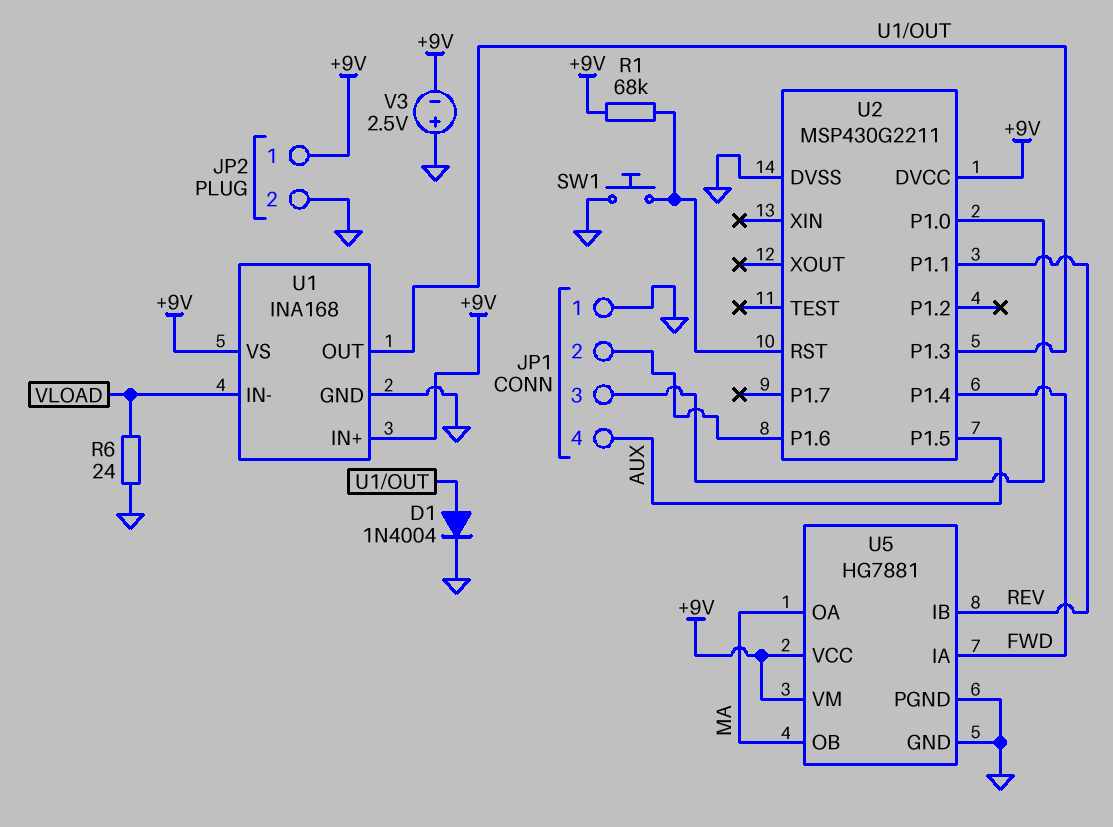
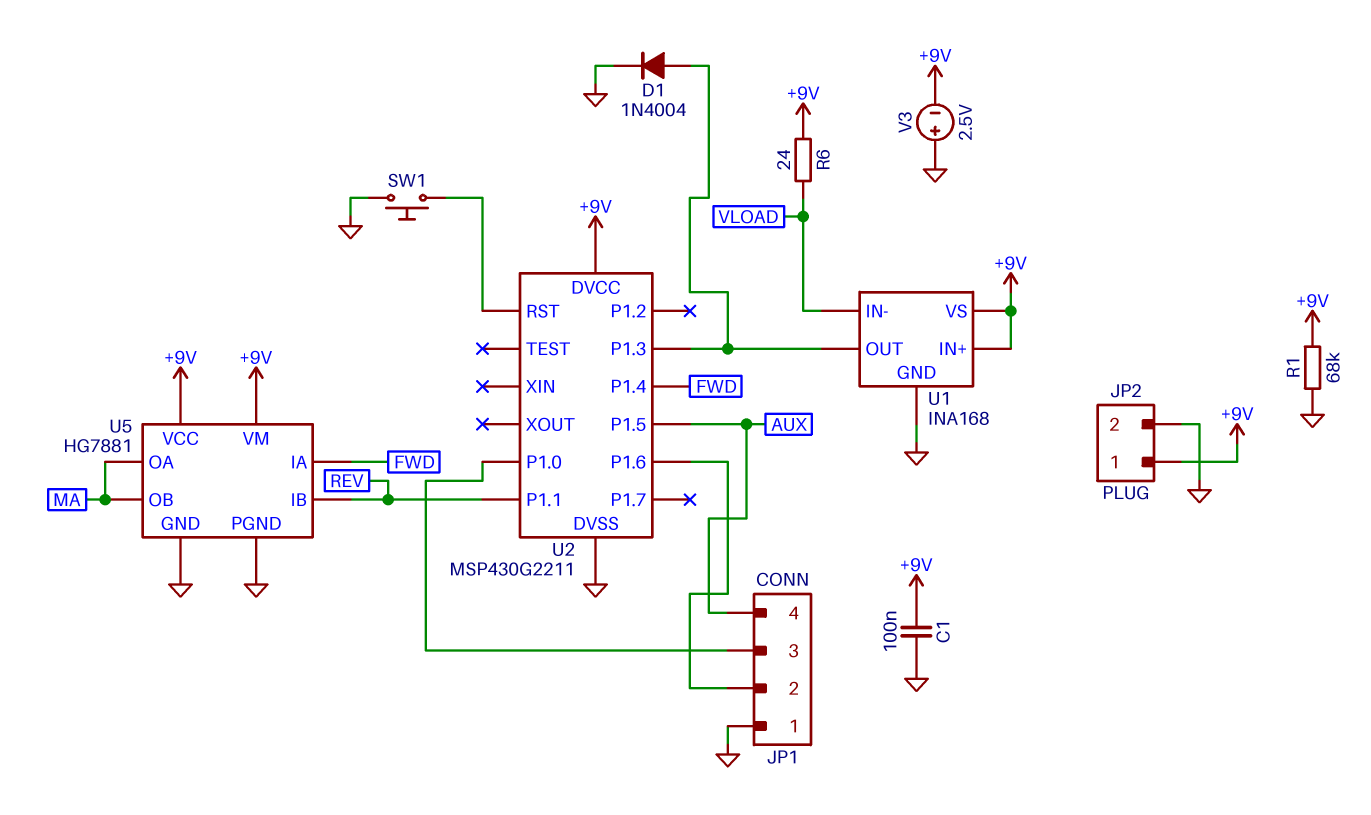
C1: none -> 100nF (+9V, GND)
R1: 68k (+9V, U2/RST) -> 68k (+9V, GND)
R6: 24 (GND, VLOAD) -> 24 (+9V, VLOAD)

